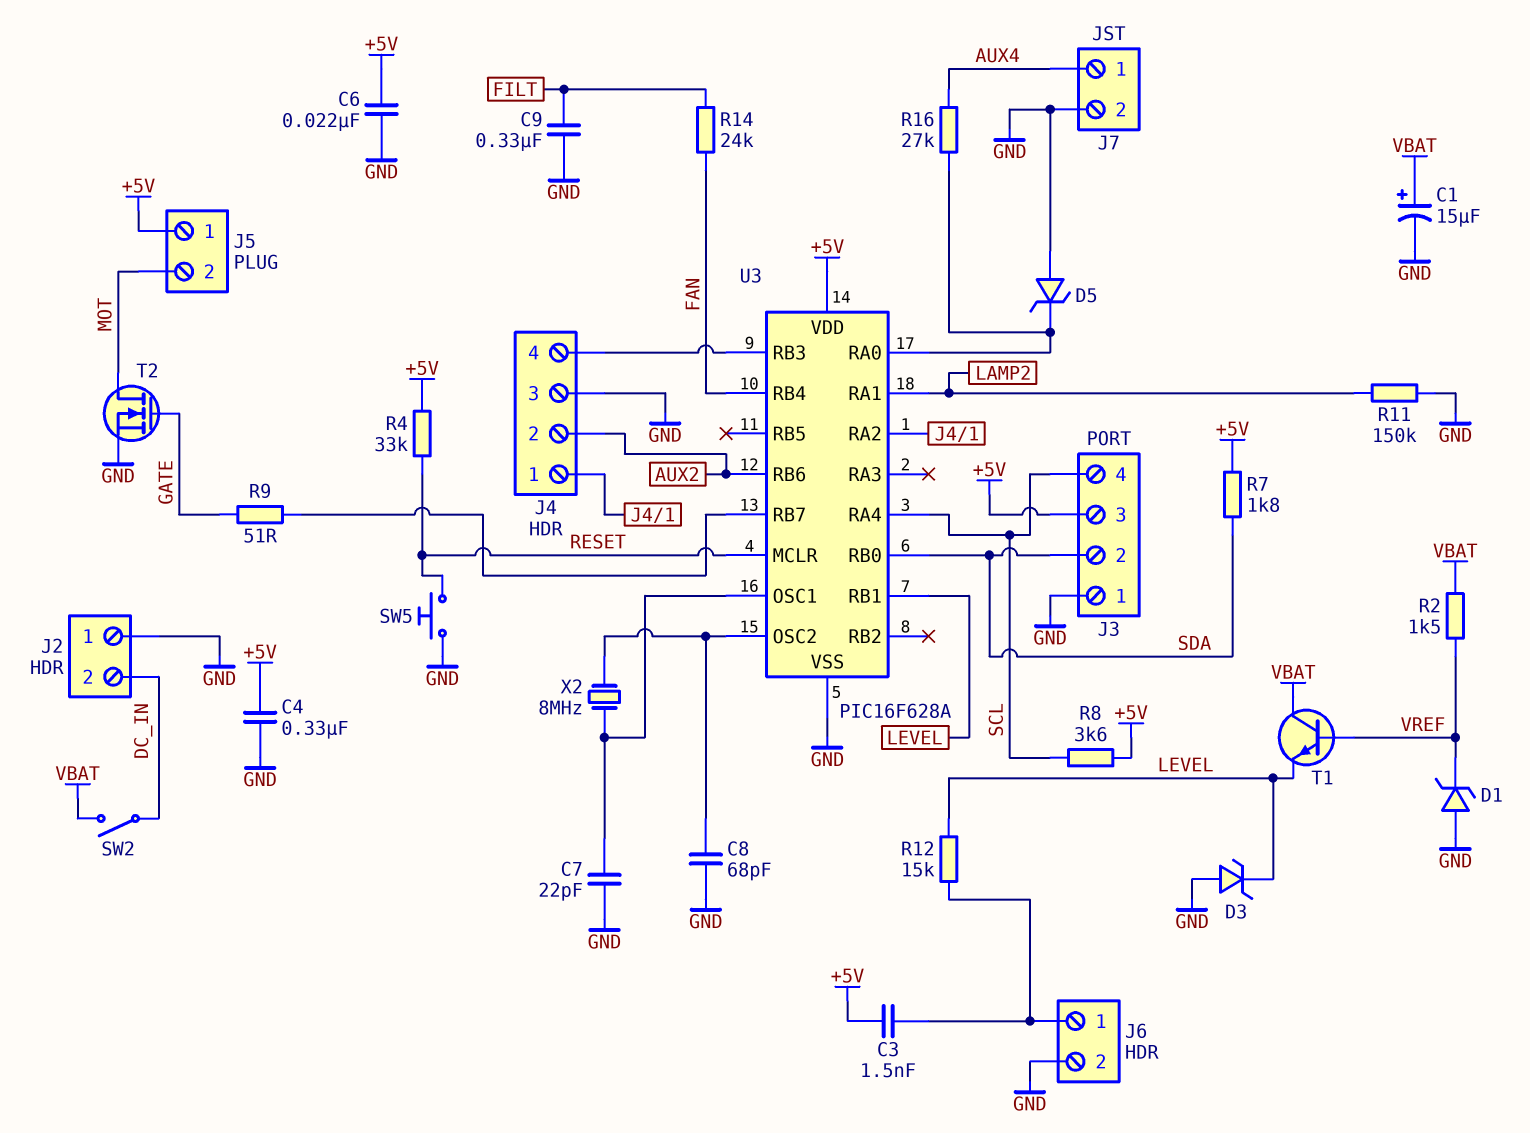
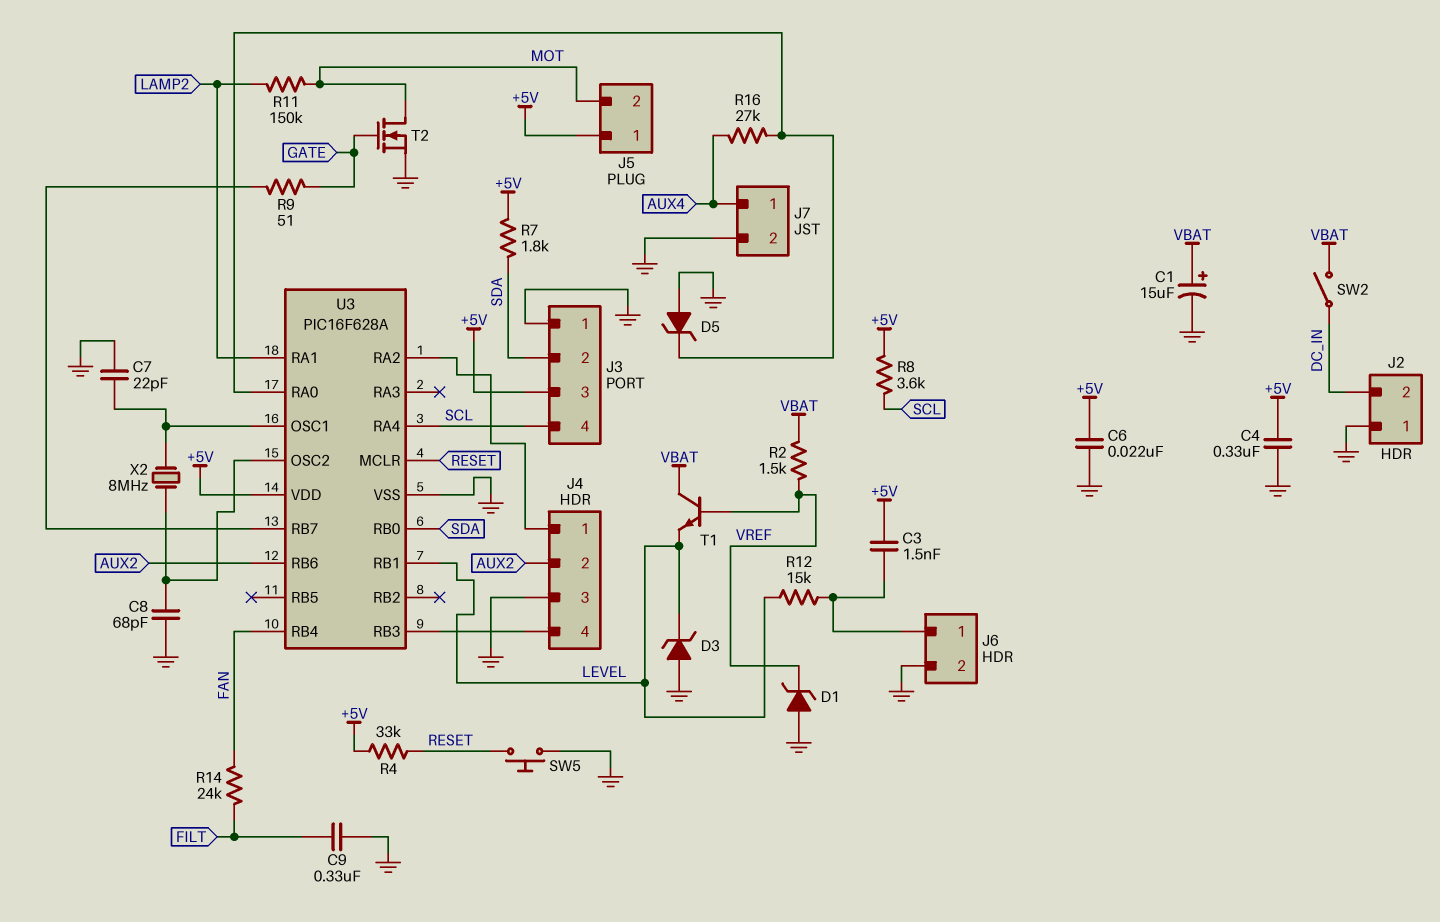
R11: 150k (GND, LAMP2) -> 150k (LAMP2, MOT)

